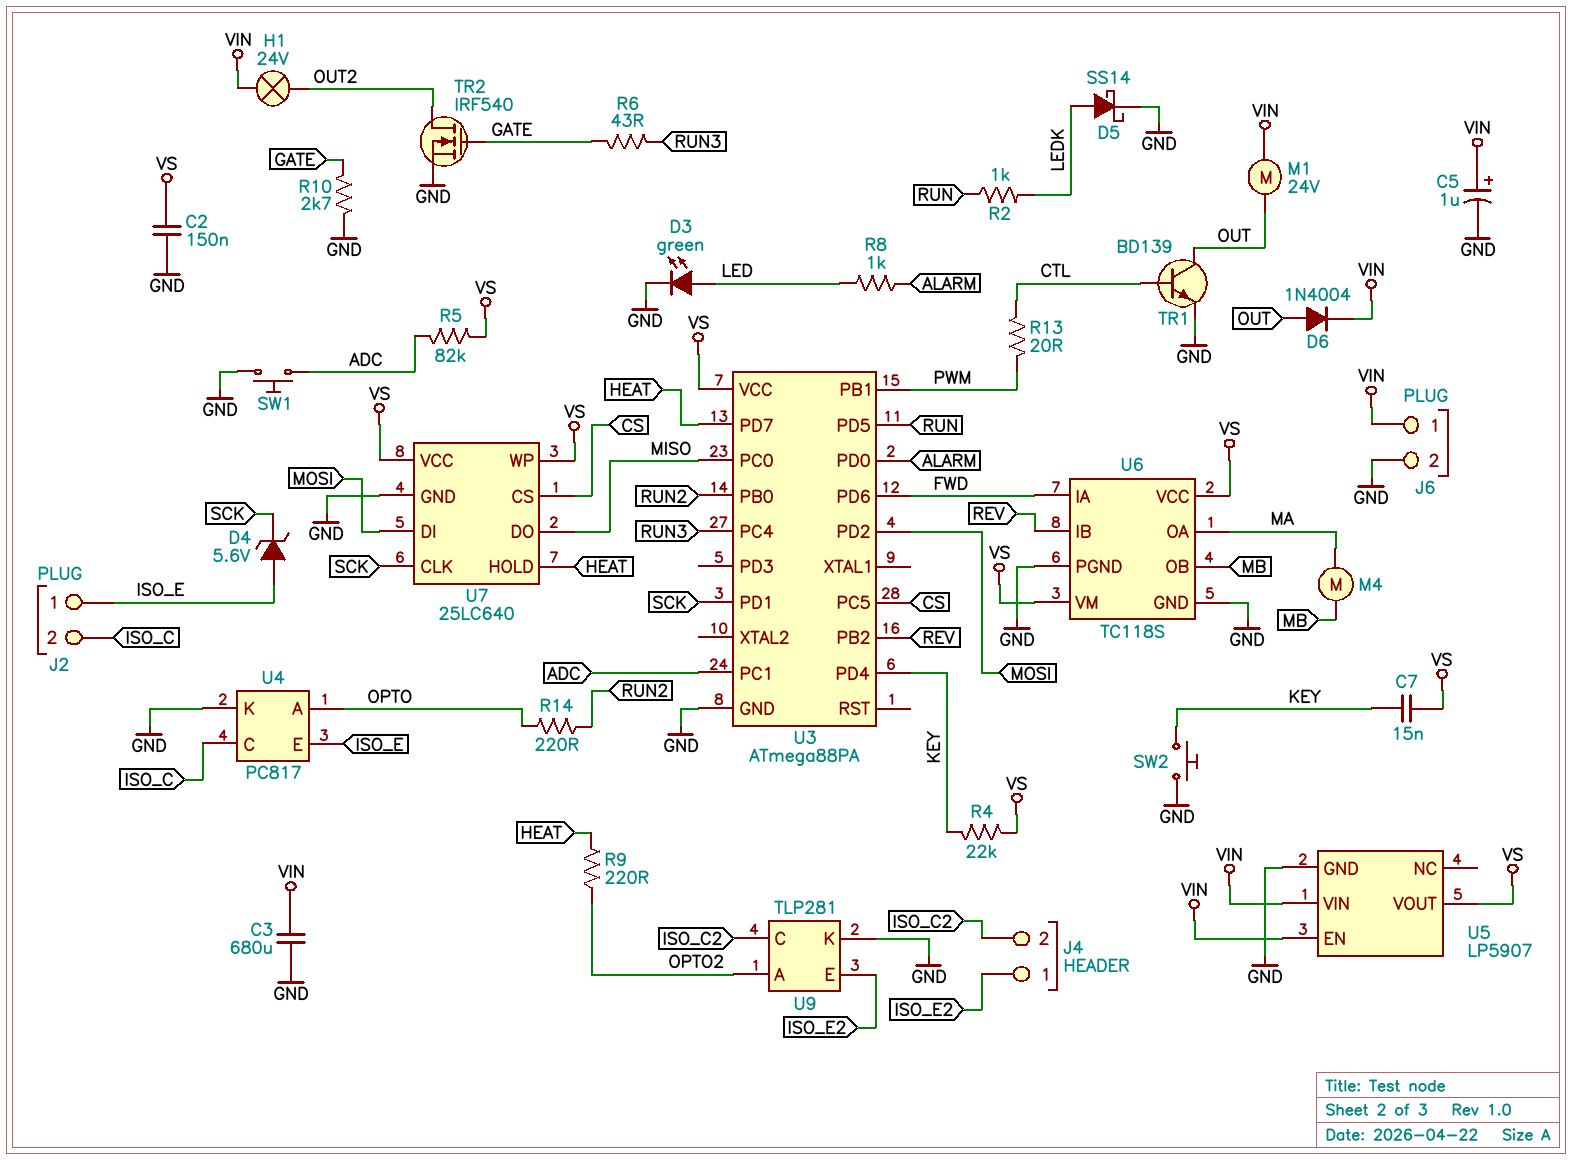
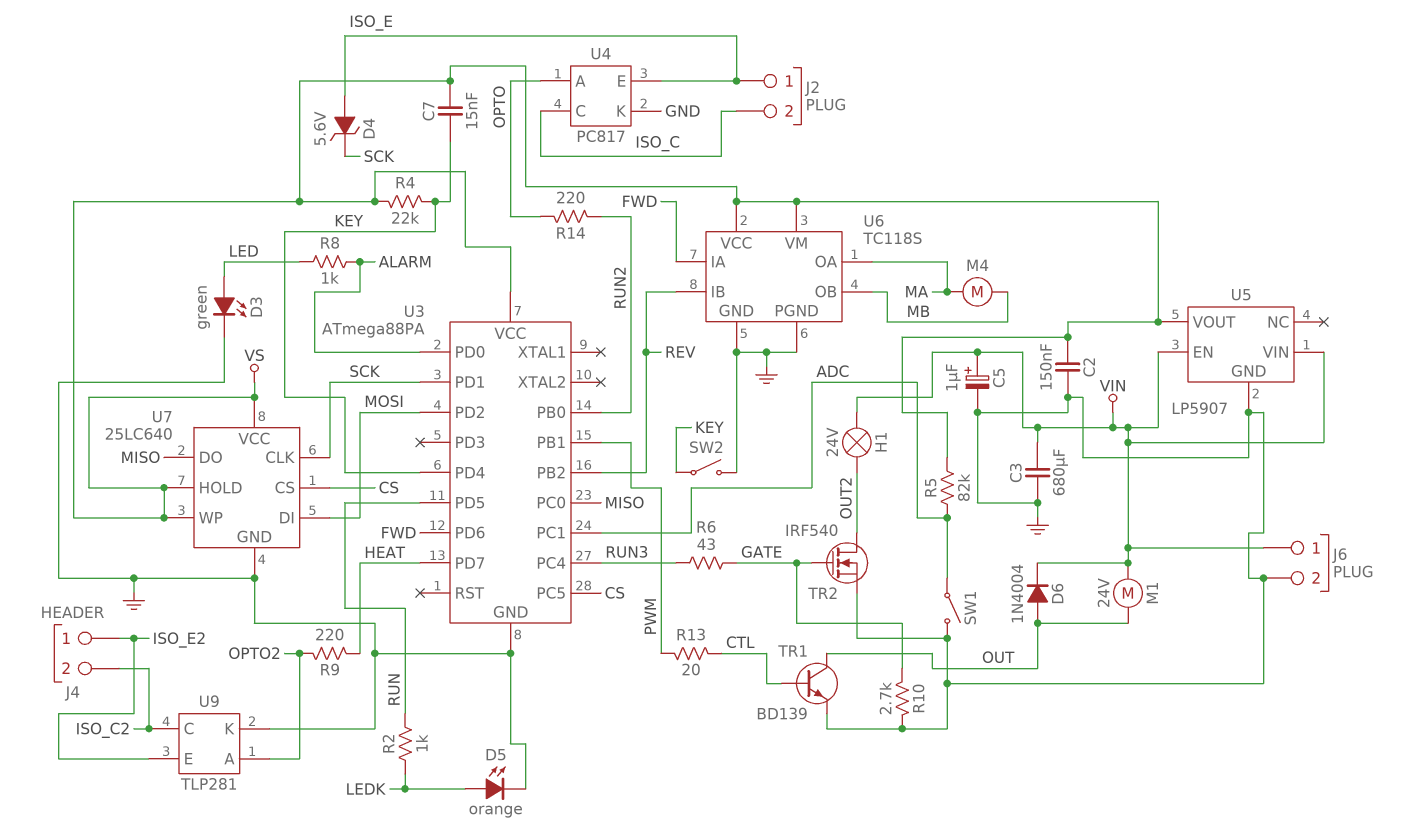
D5: schottky SS14 (A LEDK, K GND) -> LED orange (A LEDK, K GND)
SW1: button (ADC, GND) -> switch (ADC, GND)
SW2: button (GND, KEY) -> switch (GND, KEY)
U7 pin HOLD: HEAT -> VS

